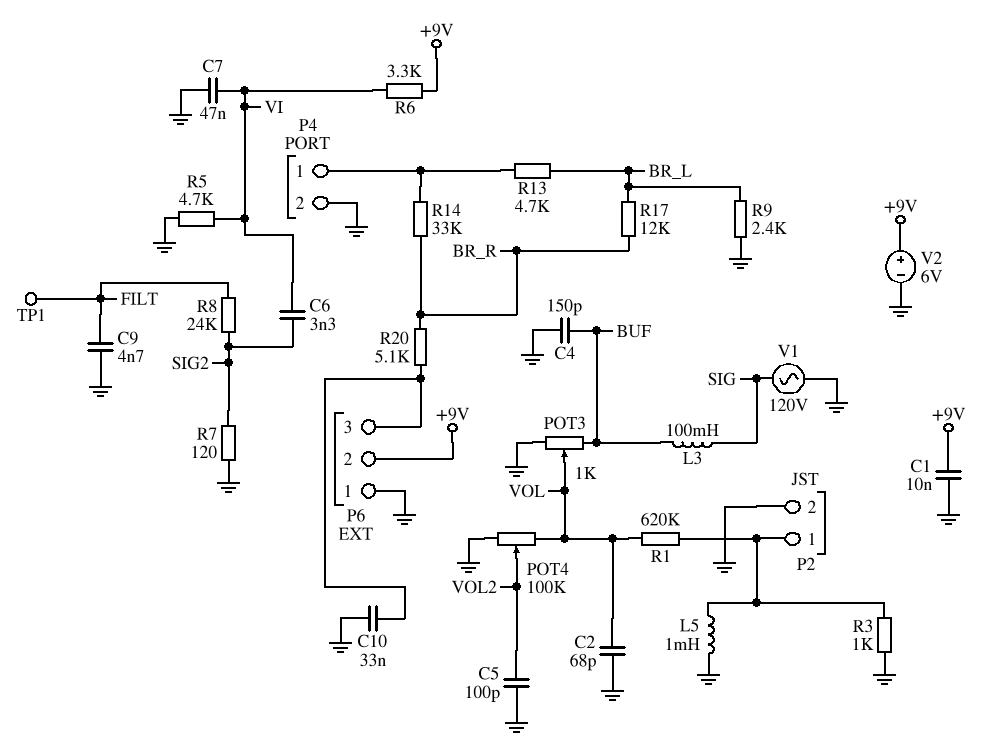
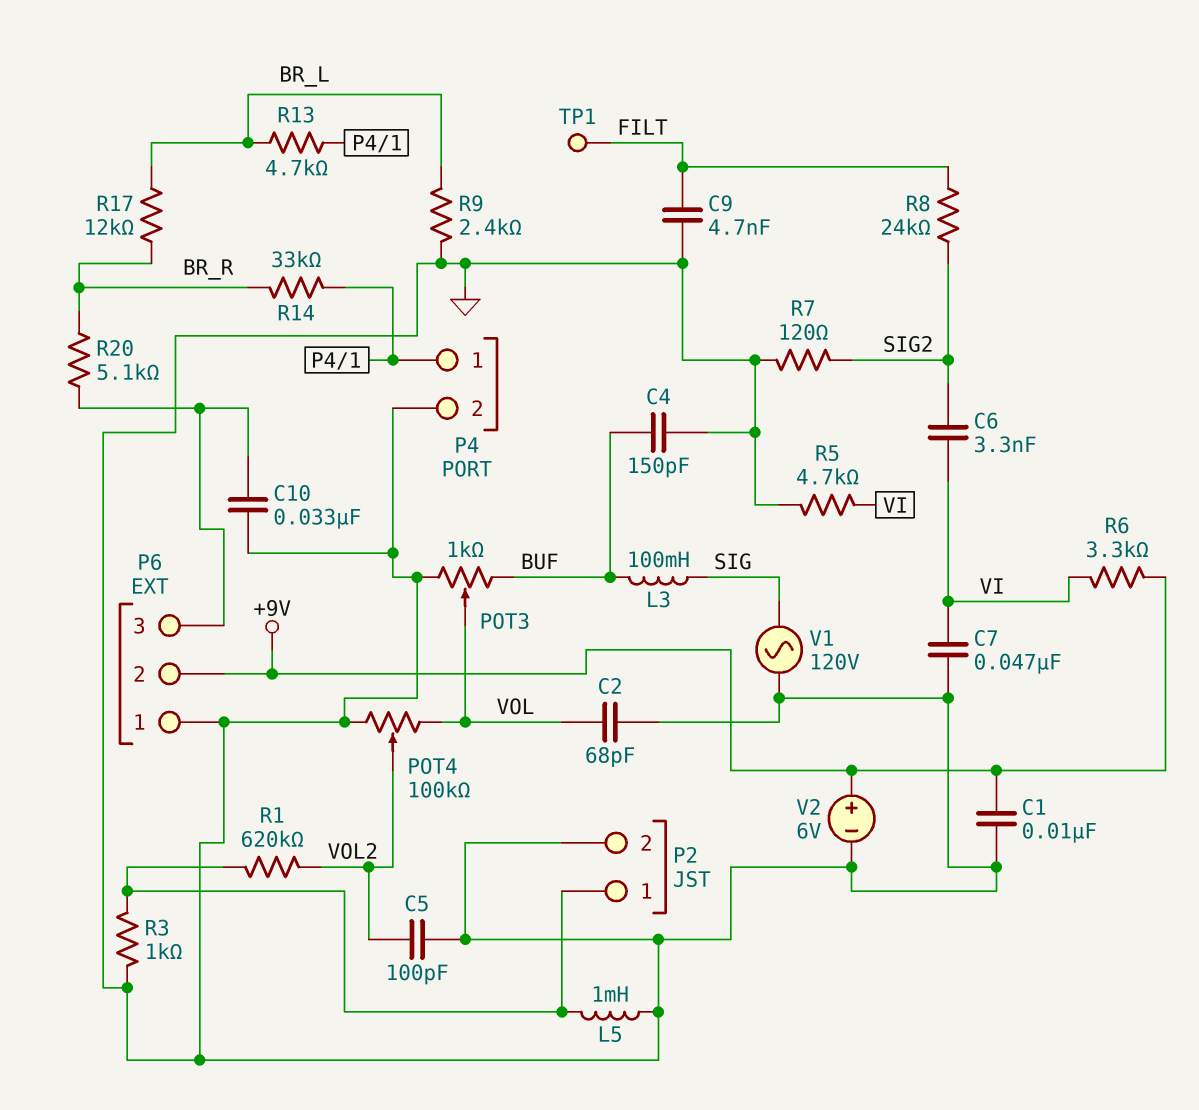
R1: 620k (P2/1, VOL) -> 620k (P2/1, VOL2)

